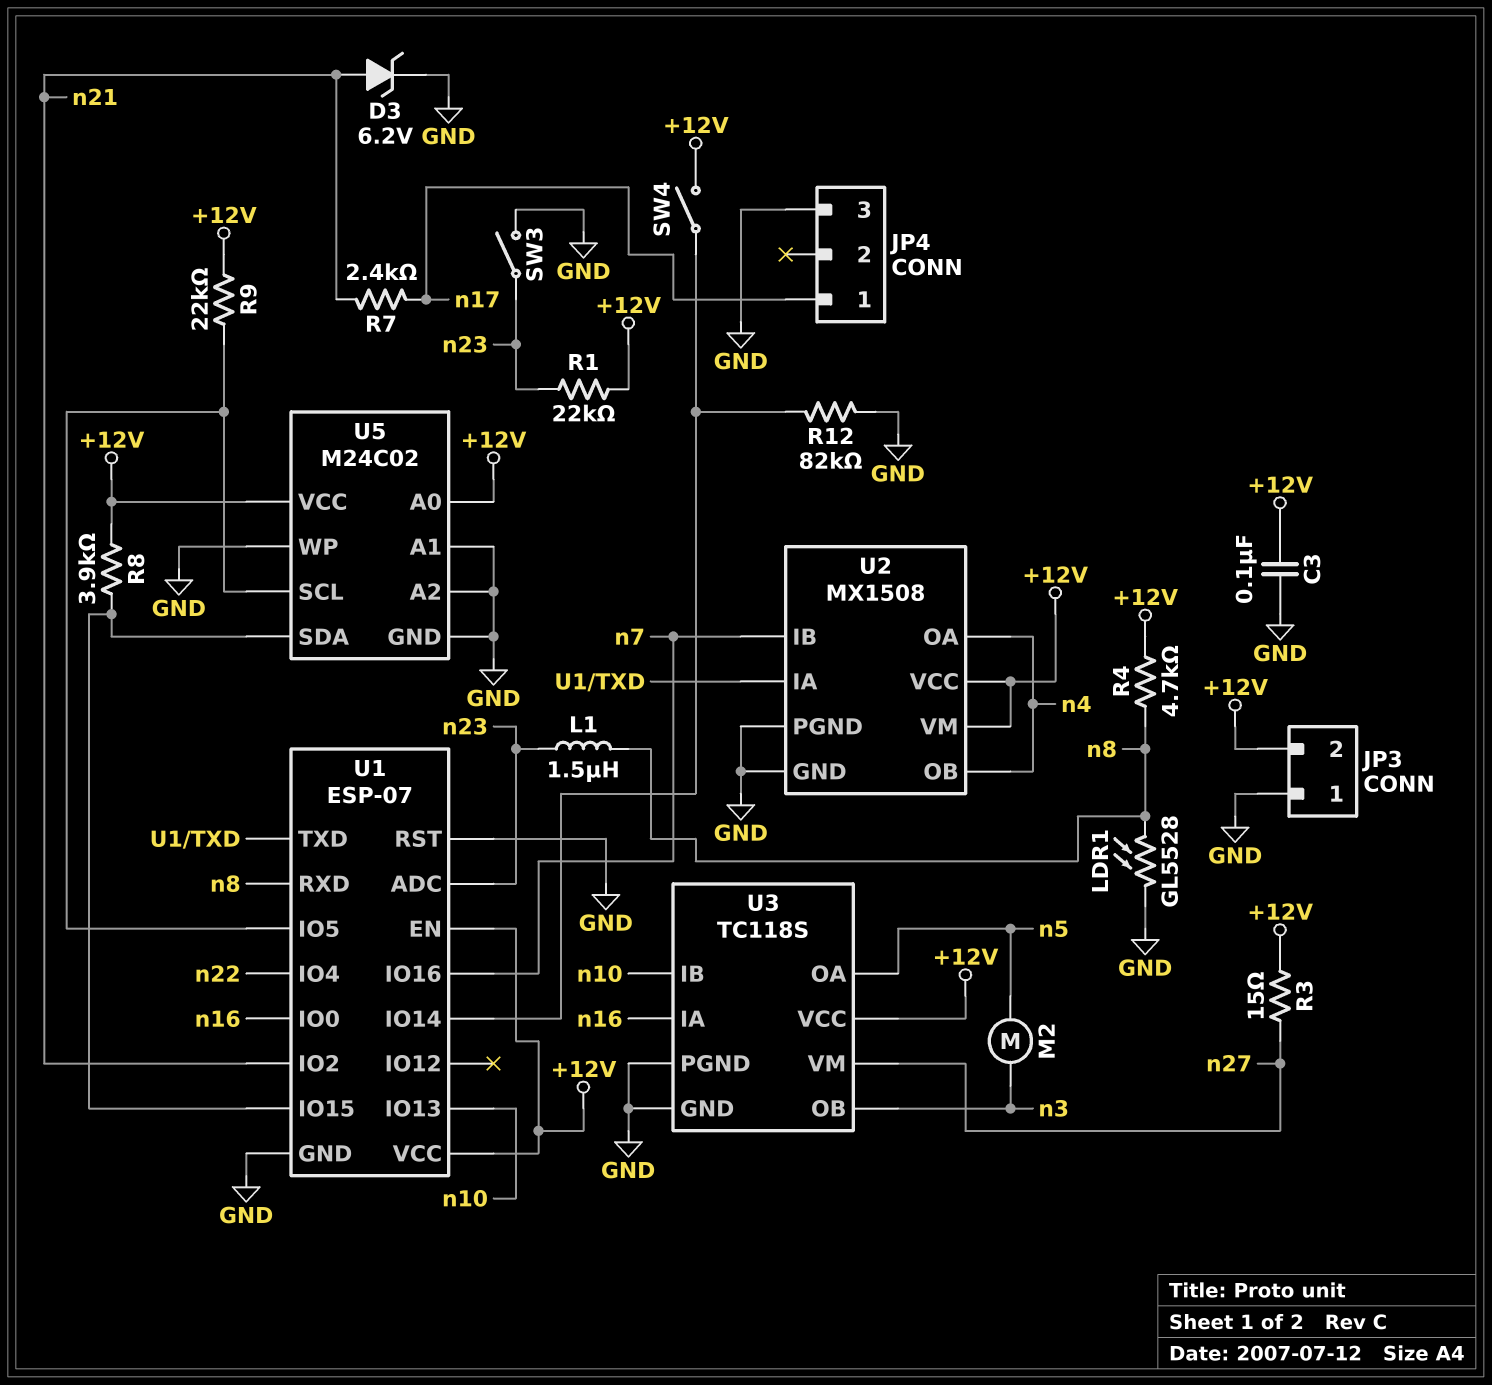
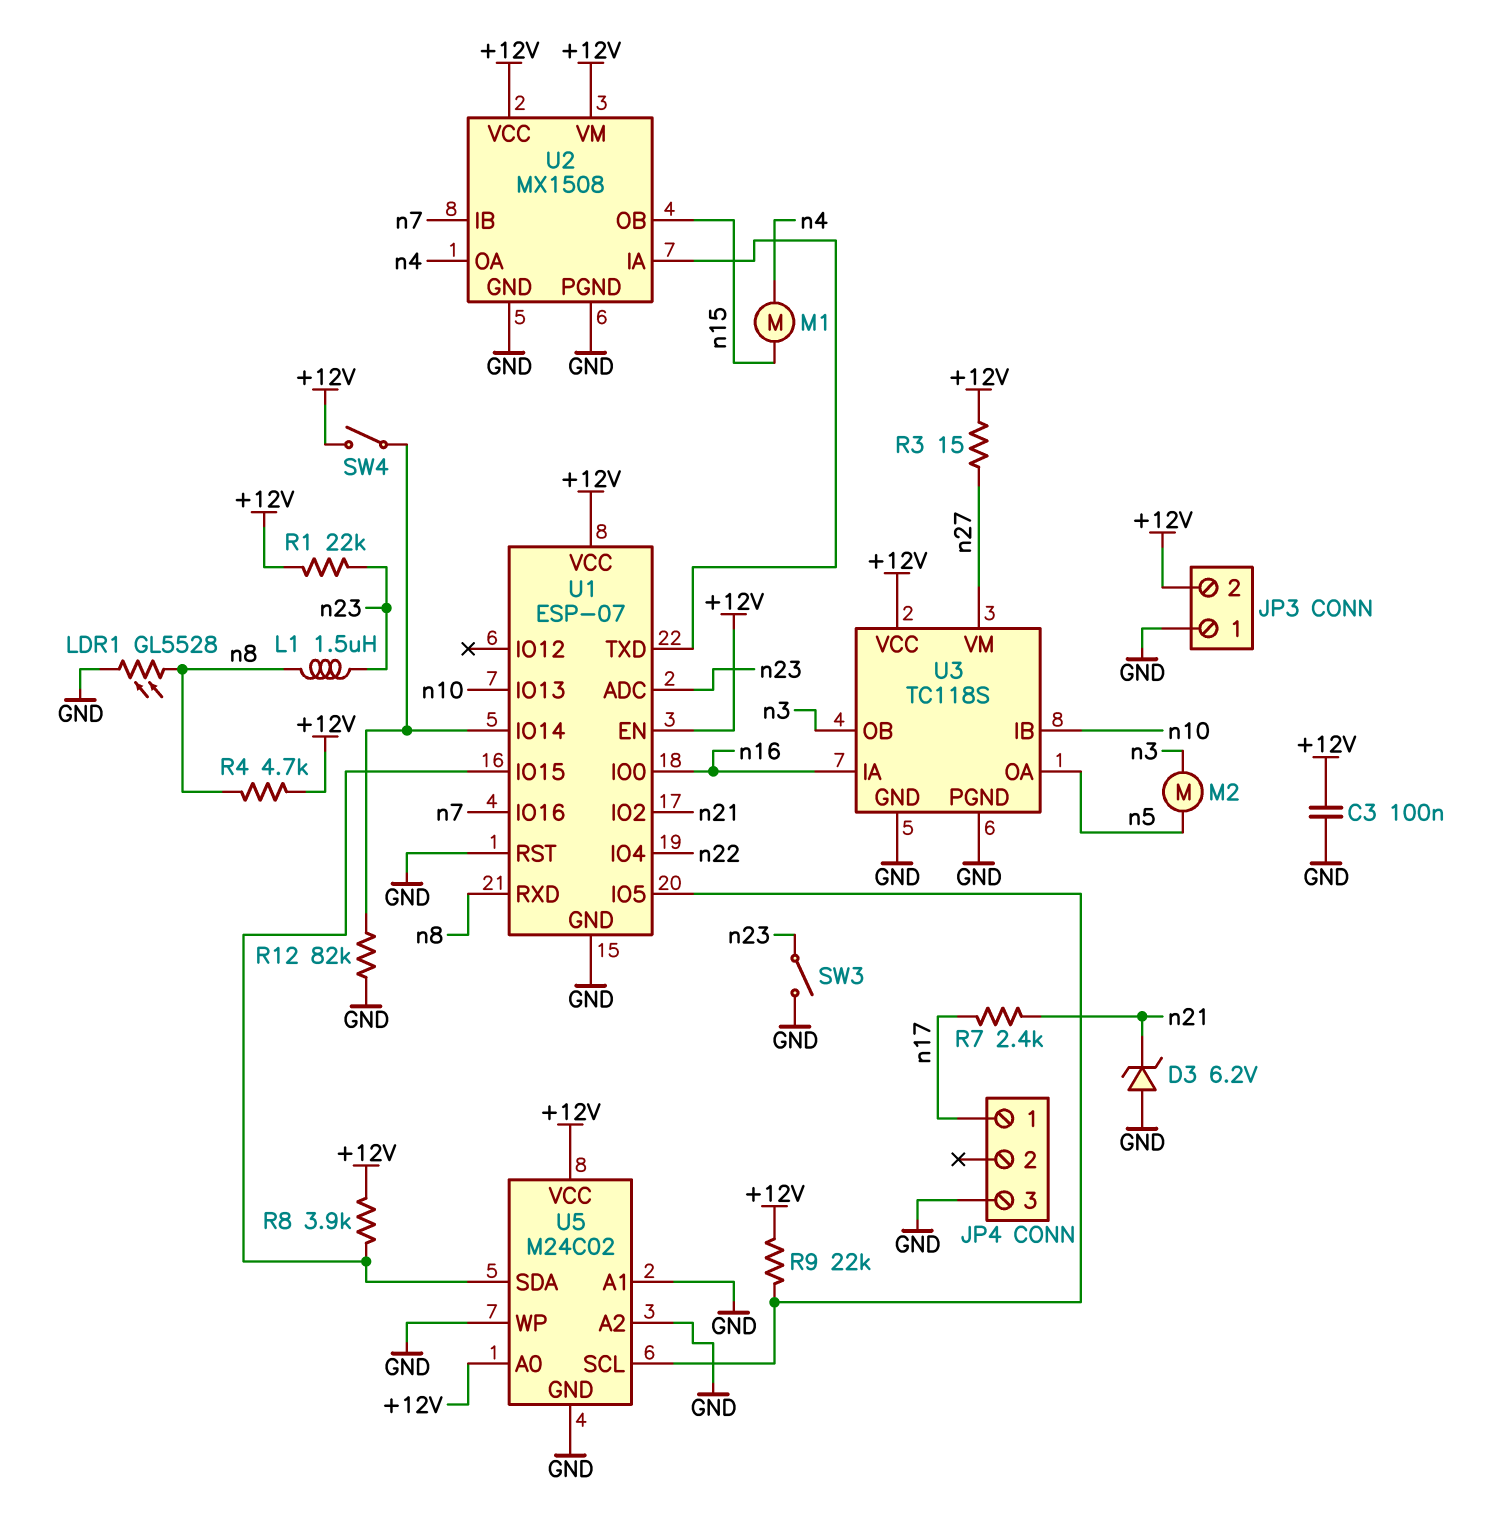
D3: zener 6.2V (A n21, K GND) -> zener 6.2V (A GND, K n21)
M1: none -> motor (n4, n15)
U2 pin OB: n4 -> n15

